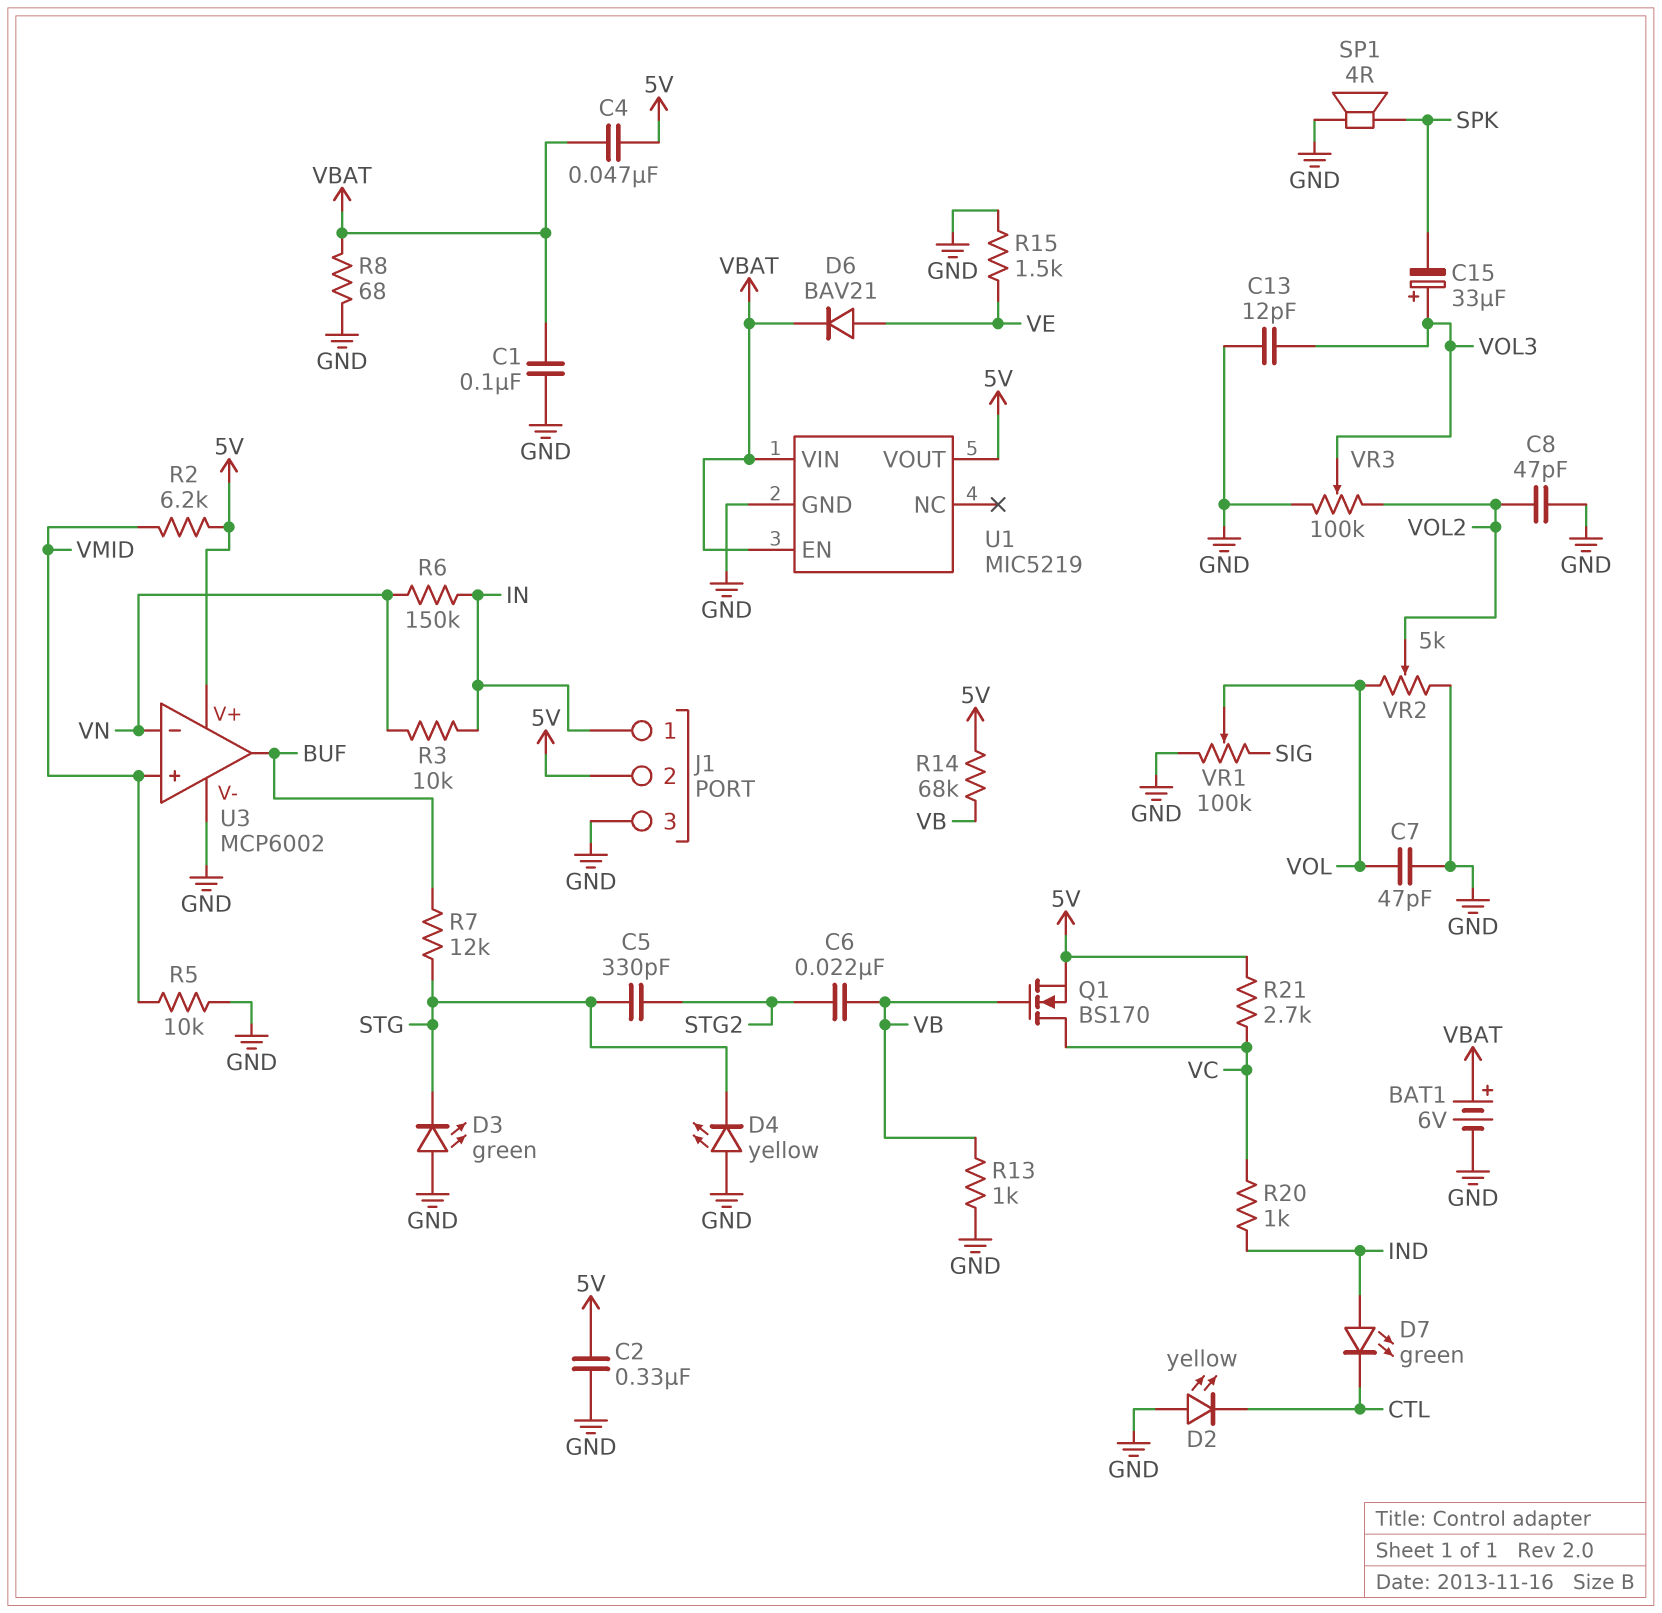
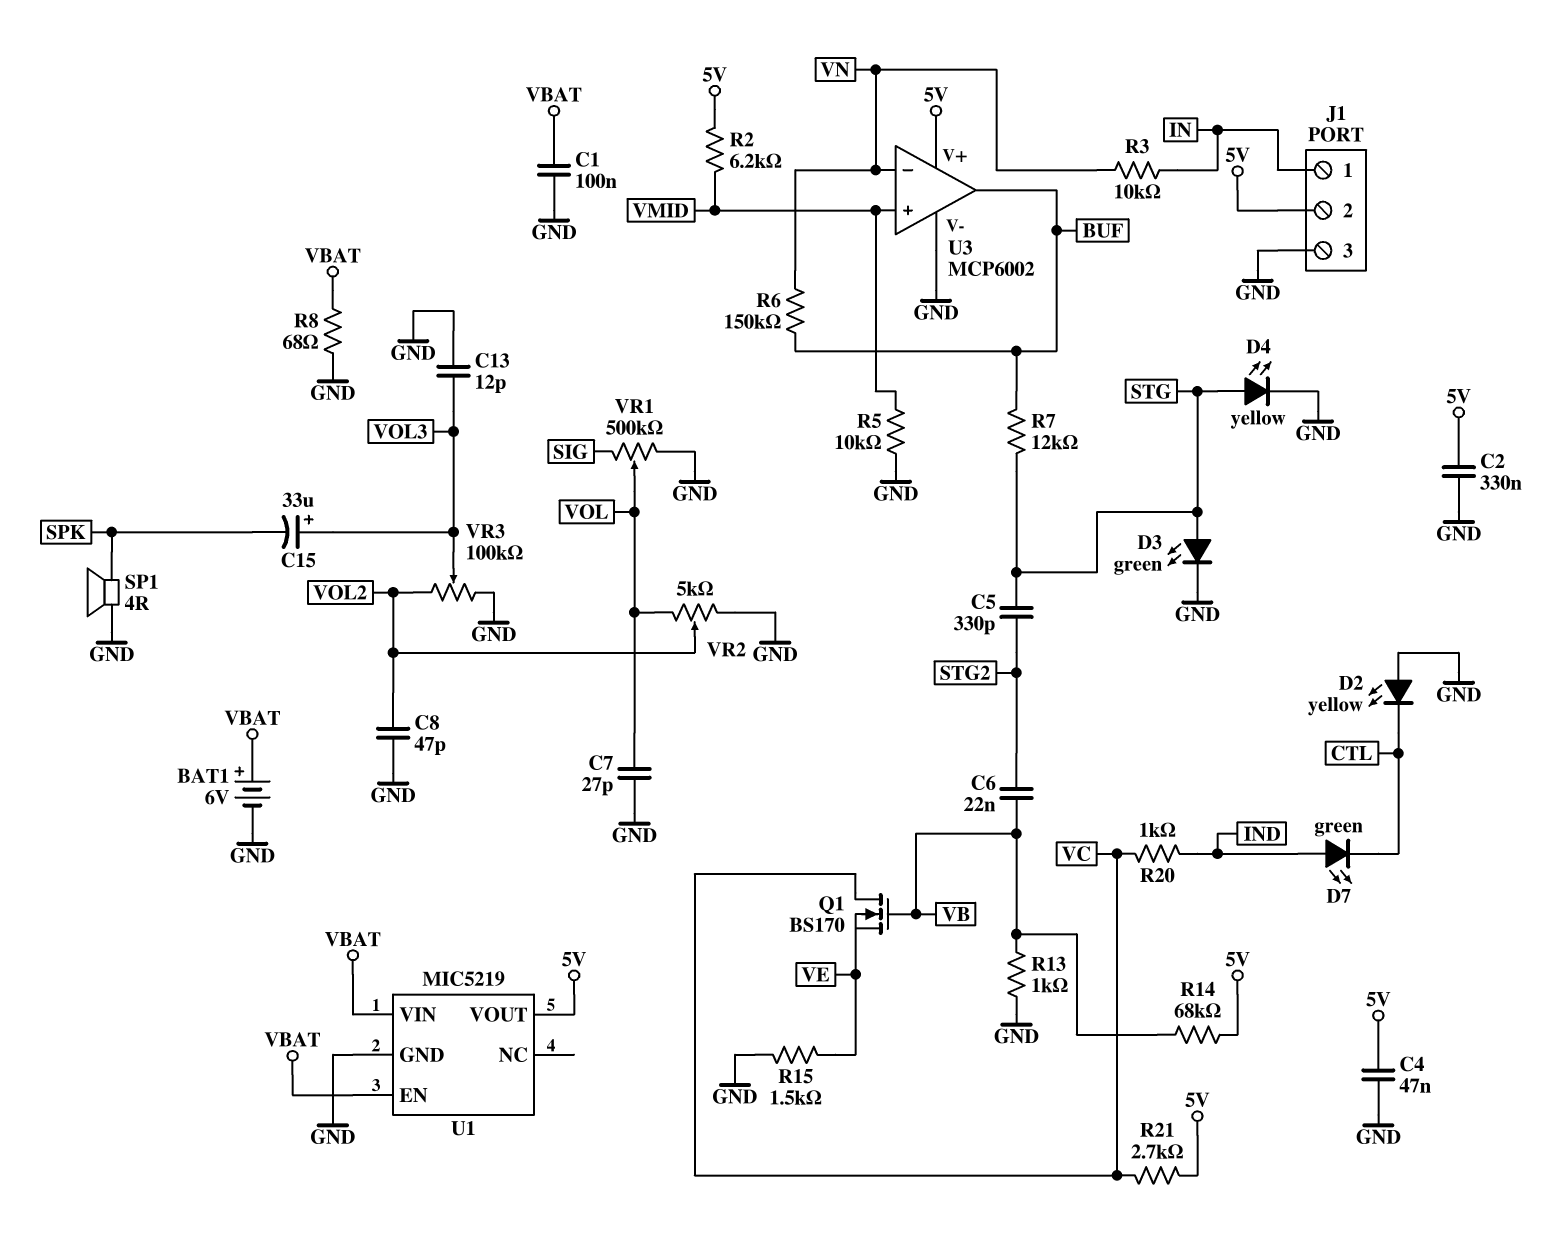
C4: 47nF (5V, VBAT) -> 47nF (5V, GND)
C7: 47pF (GND, VOL) -> 27pF (GND, VOL)
D3: LED green (A GND, K STG) -> LED green (A STG, K GND)
D4: LED yellow (A GND, K STG) -> LED yellow (A STG, K GND)
D6: diode BAV21 (A VE, K VBAT) -> none
Q1: NMOS BS170 (G VB, D VC, S 5V) -> NMOS BS170 (G VB, D VC, S VE)
R6: 150k (IN, VN) -> 150k (BUF, VN)
VR1: 100k (GND, SIG, wiper VOL) -> 500k (GND, SIG, wiper VOL)

